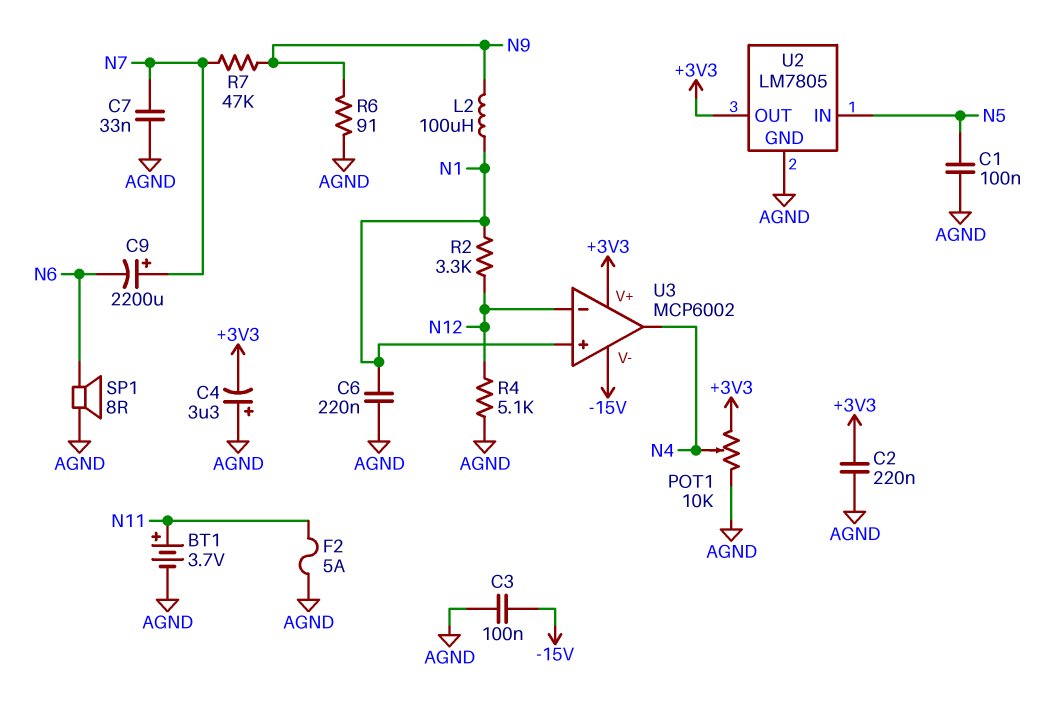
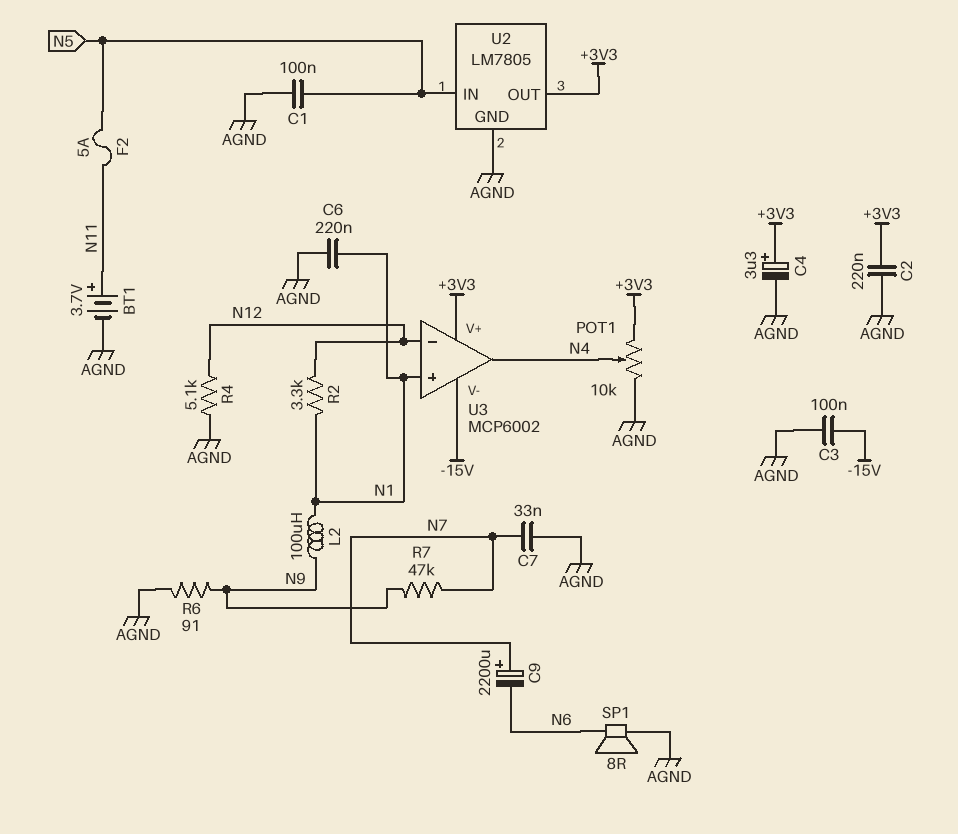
C4: 3.3uF (plus AGND, minus +3V3) -> 3.3uF (plus +3V3, minus AGND)
F2: 5A (AGND, N11) -> 5A (N5, N11)

